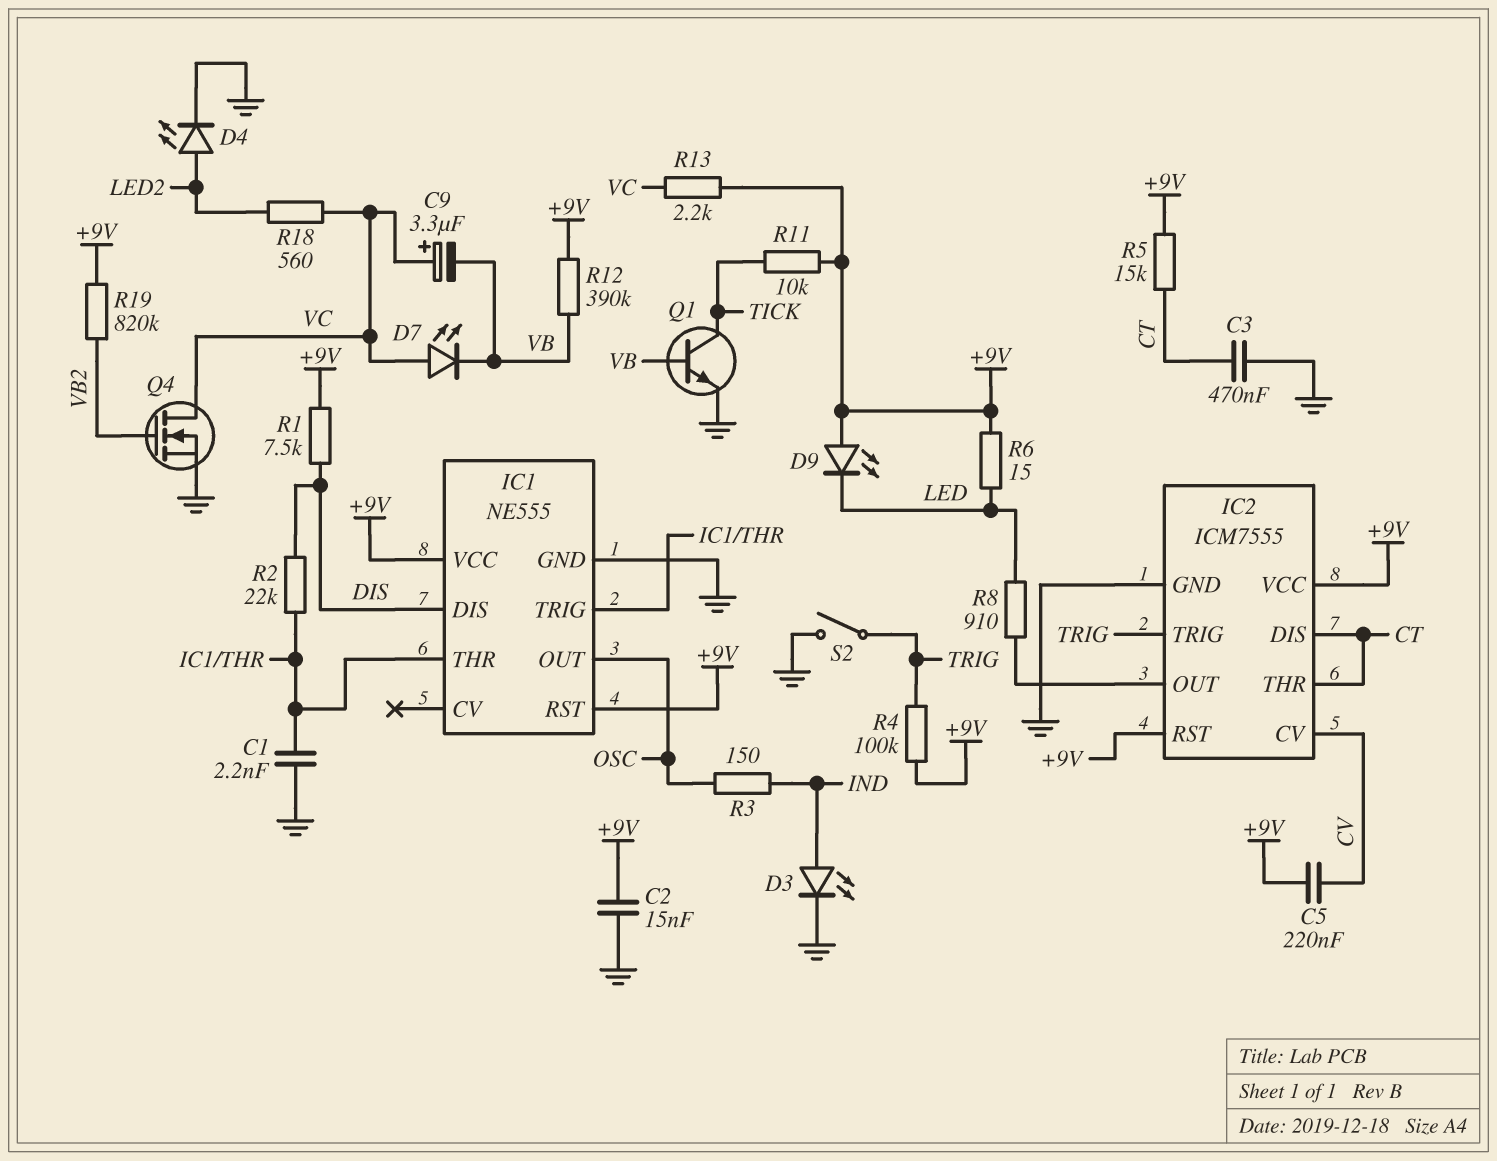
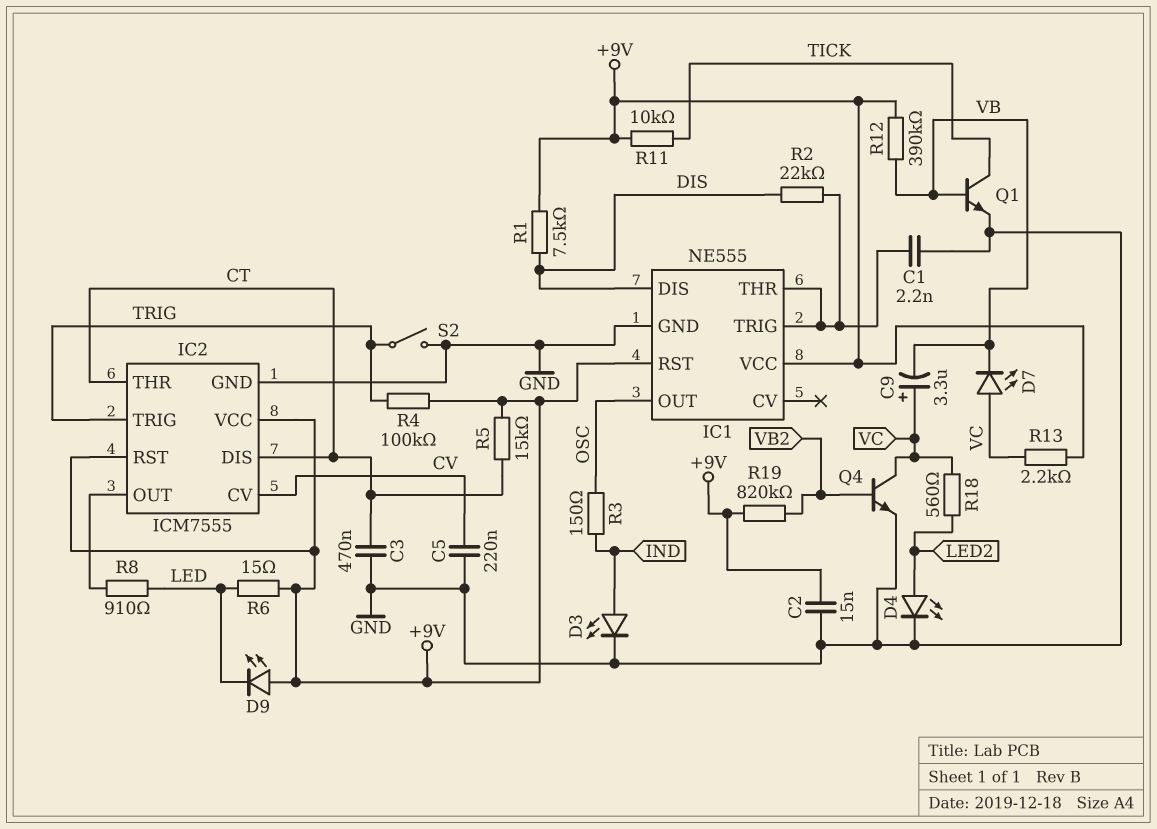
C5: 220nF (+9V, CV) -> 220nF (CV, GND)
Q4: NMOS (G VB2, D VC, S GND) -> NPN (B VB2, C VC, E GND)

